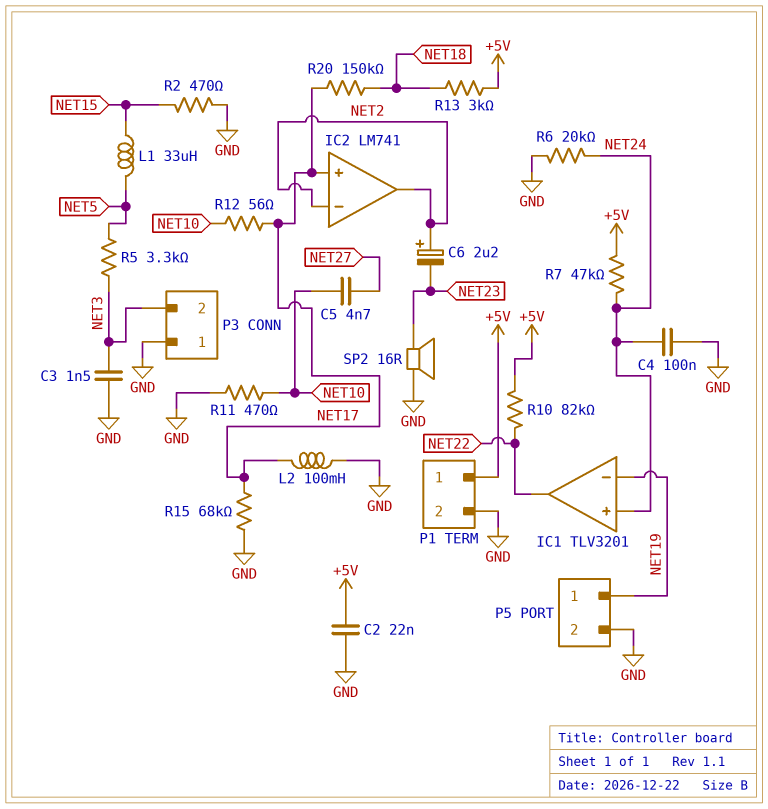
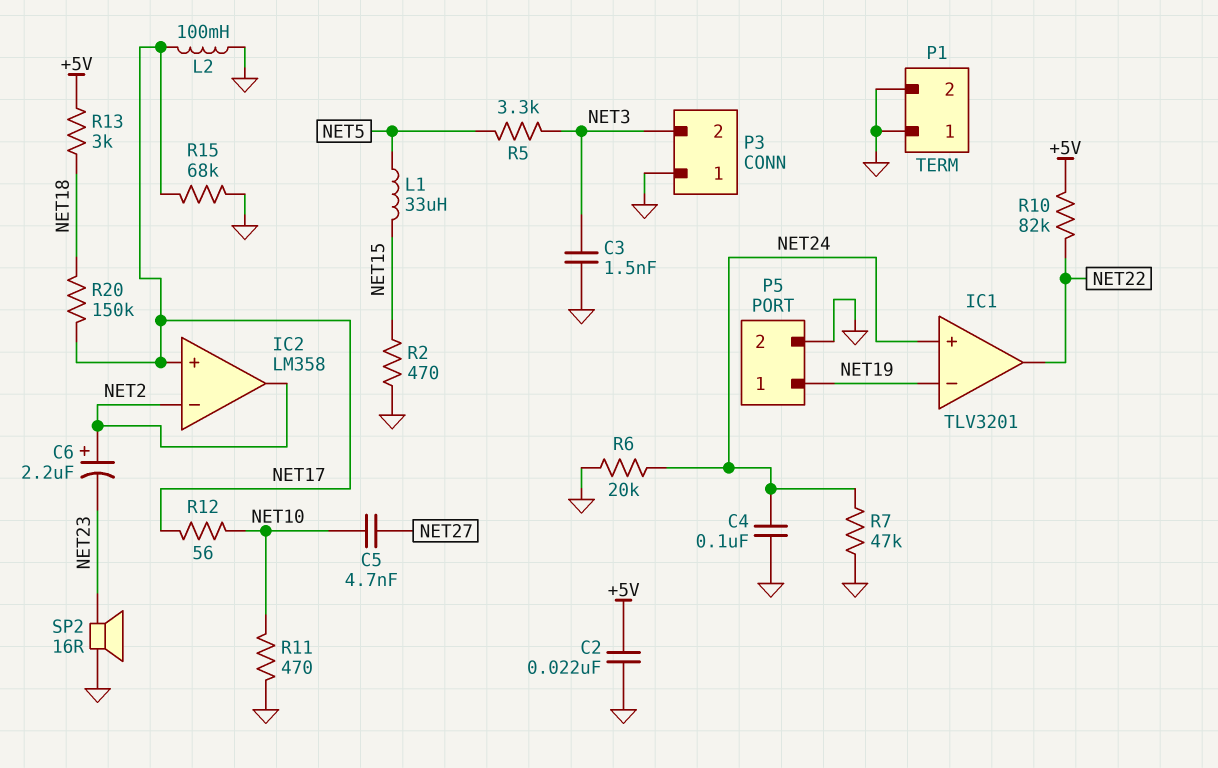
IC2: LM741 -> LM358
P1 pin 1: +5V -> GND
R7: 47k (+5V, NET24) -> 47k (GND, NET24)

